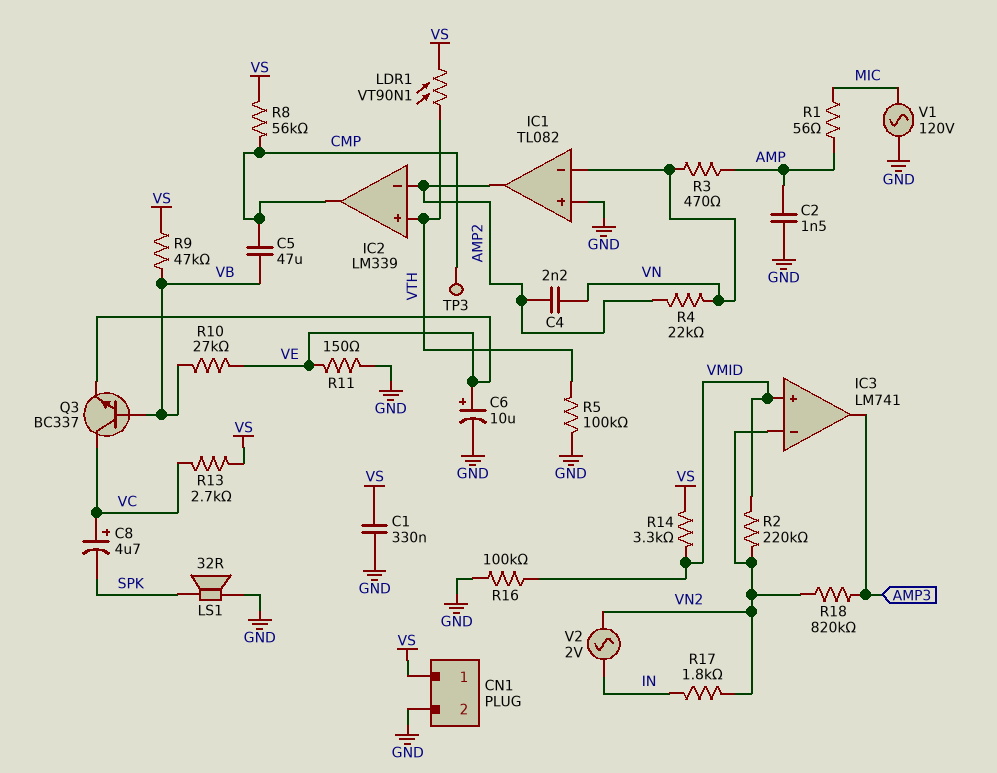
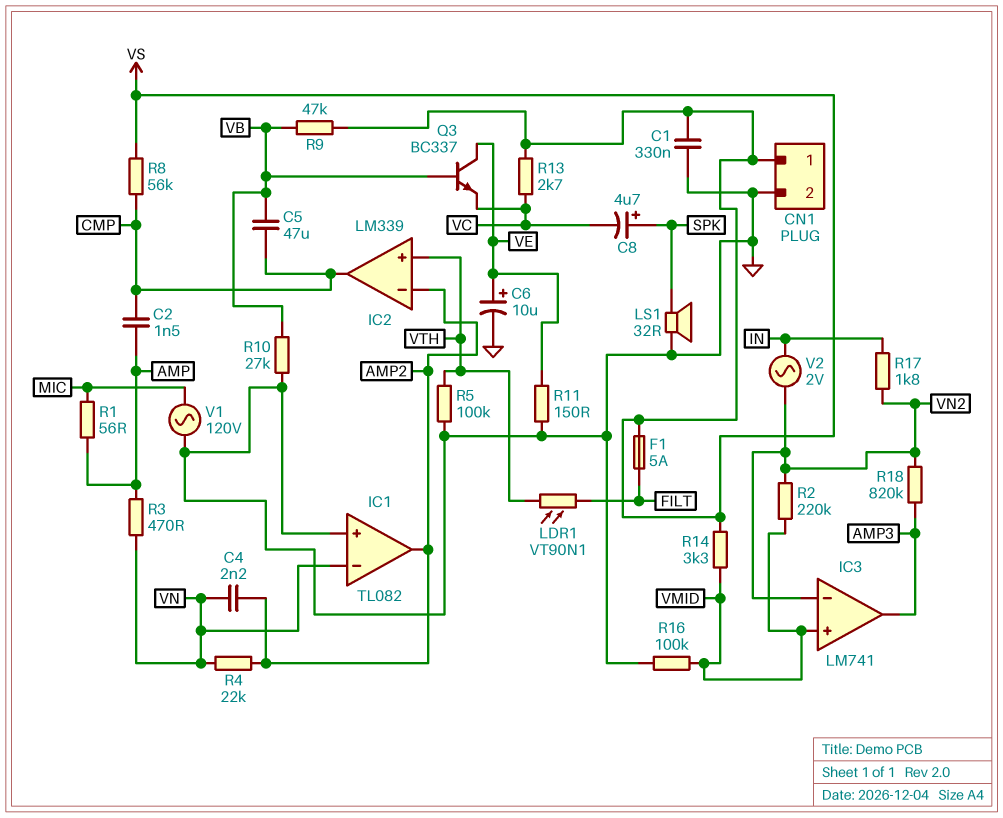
C2: 1.5nF (AMP, GND) -> 1.5nF (AMP, CMP)
C8: 4.7uF (plus VC, minus SPK) -> 4.7uF (plus SPK, minus VC)
F1: none -> 5A (FILT, VS)
LDR1: VT90N1 (VS, VTH) -> VT90N1 (FILT, VTH)
Q3: NPN BC337 (B VB, C VC, E VE) -> NPN BC337 (B VB, C VE, E VC)
R10: 27k (VB, VE) -> 27k (GND, VB)
TP3: test point (CMP) -> none

